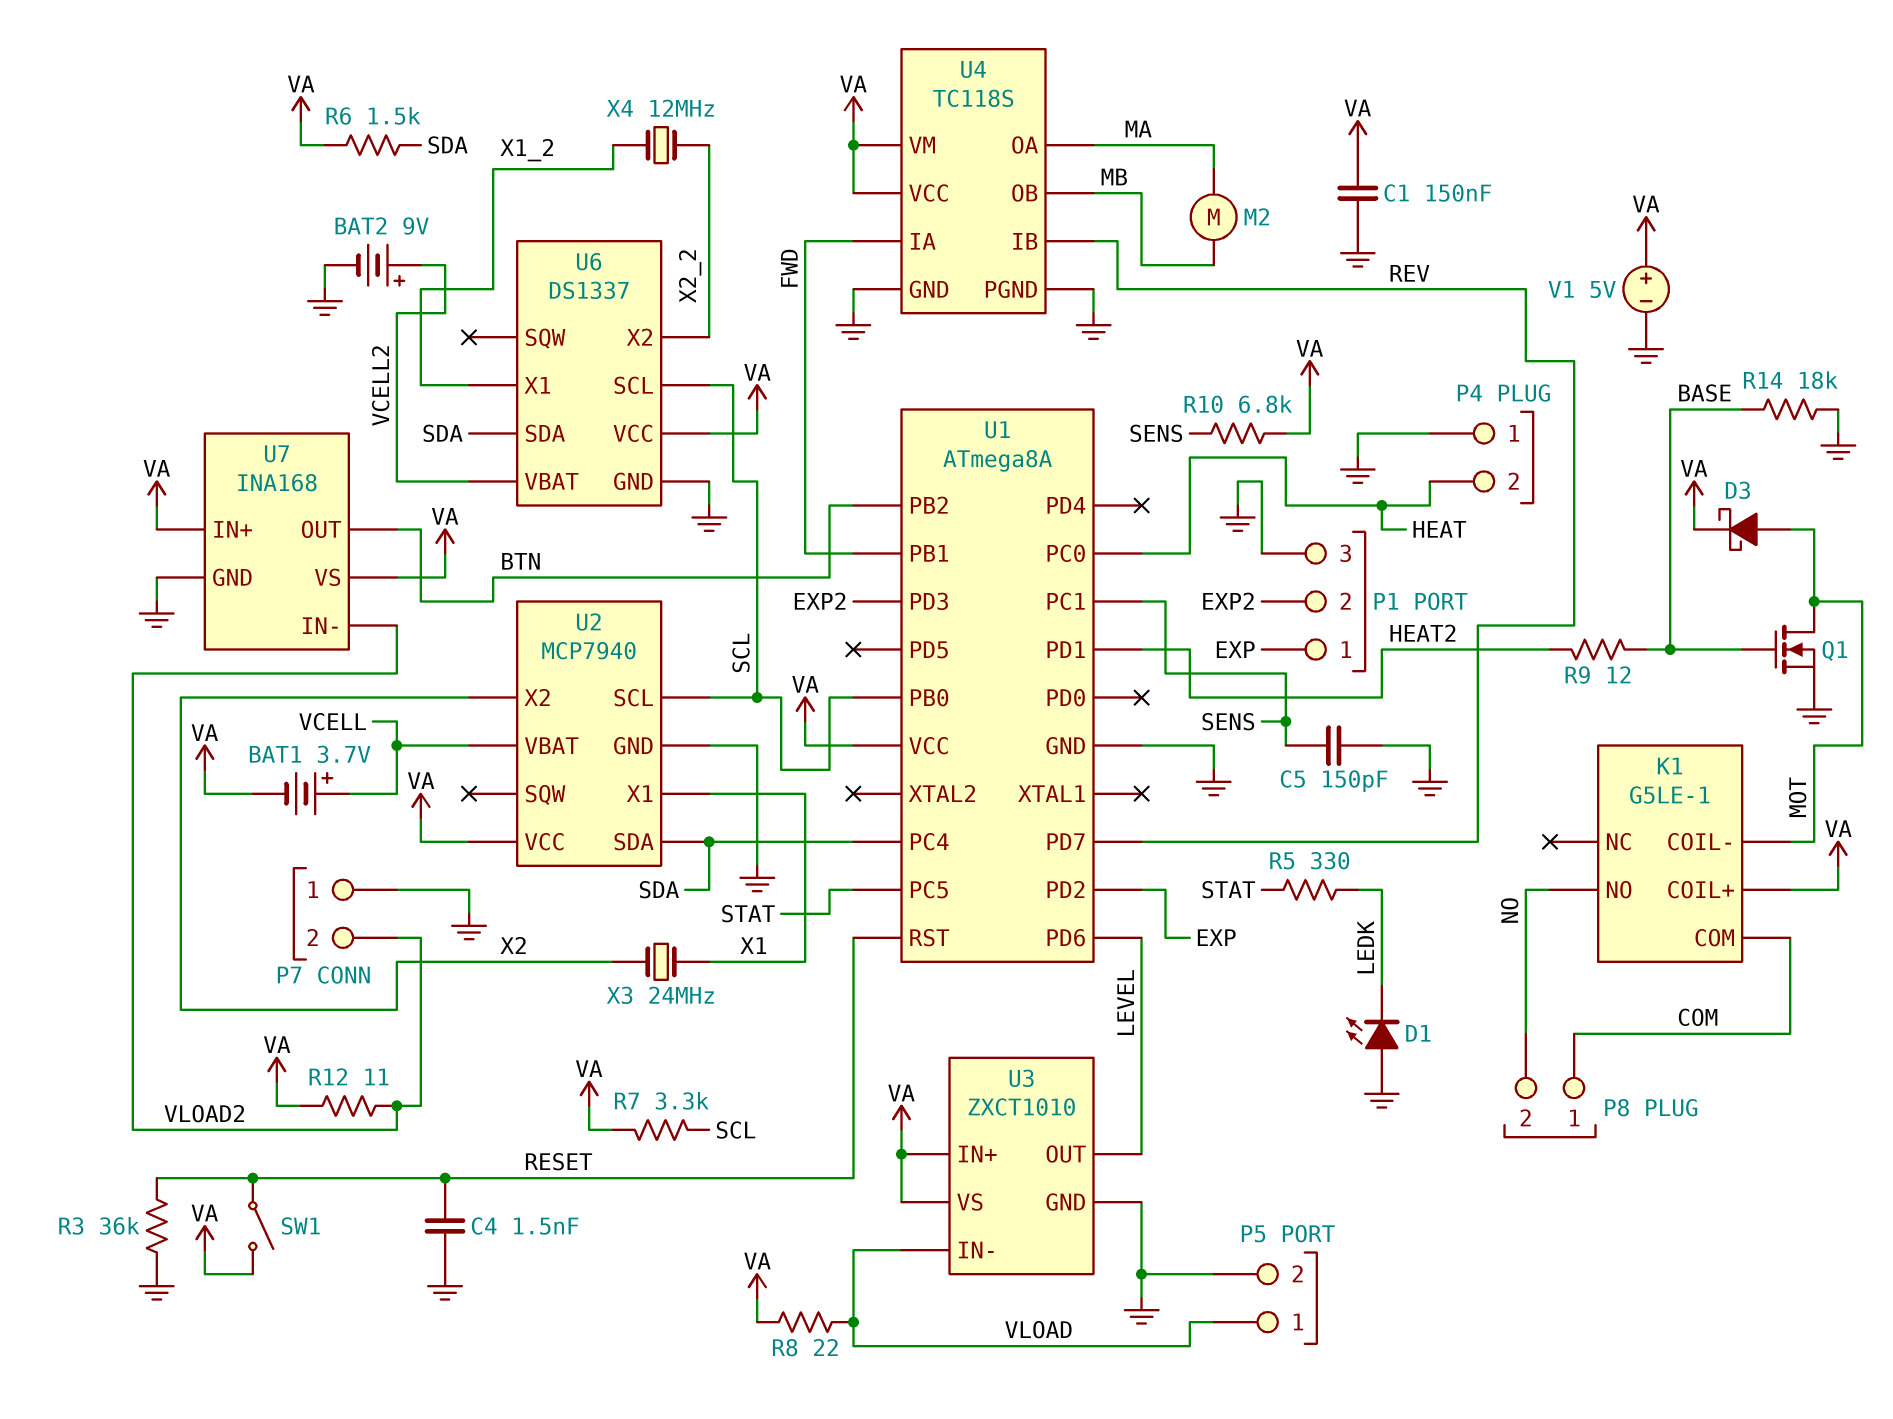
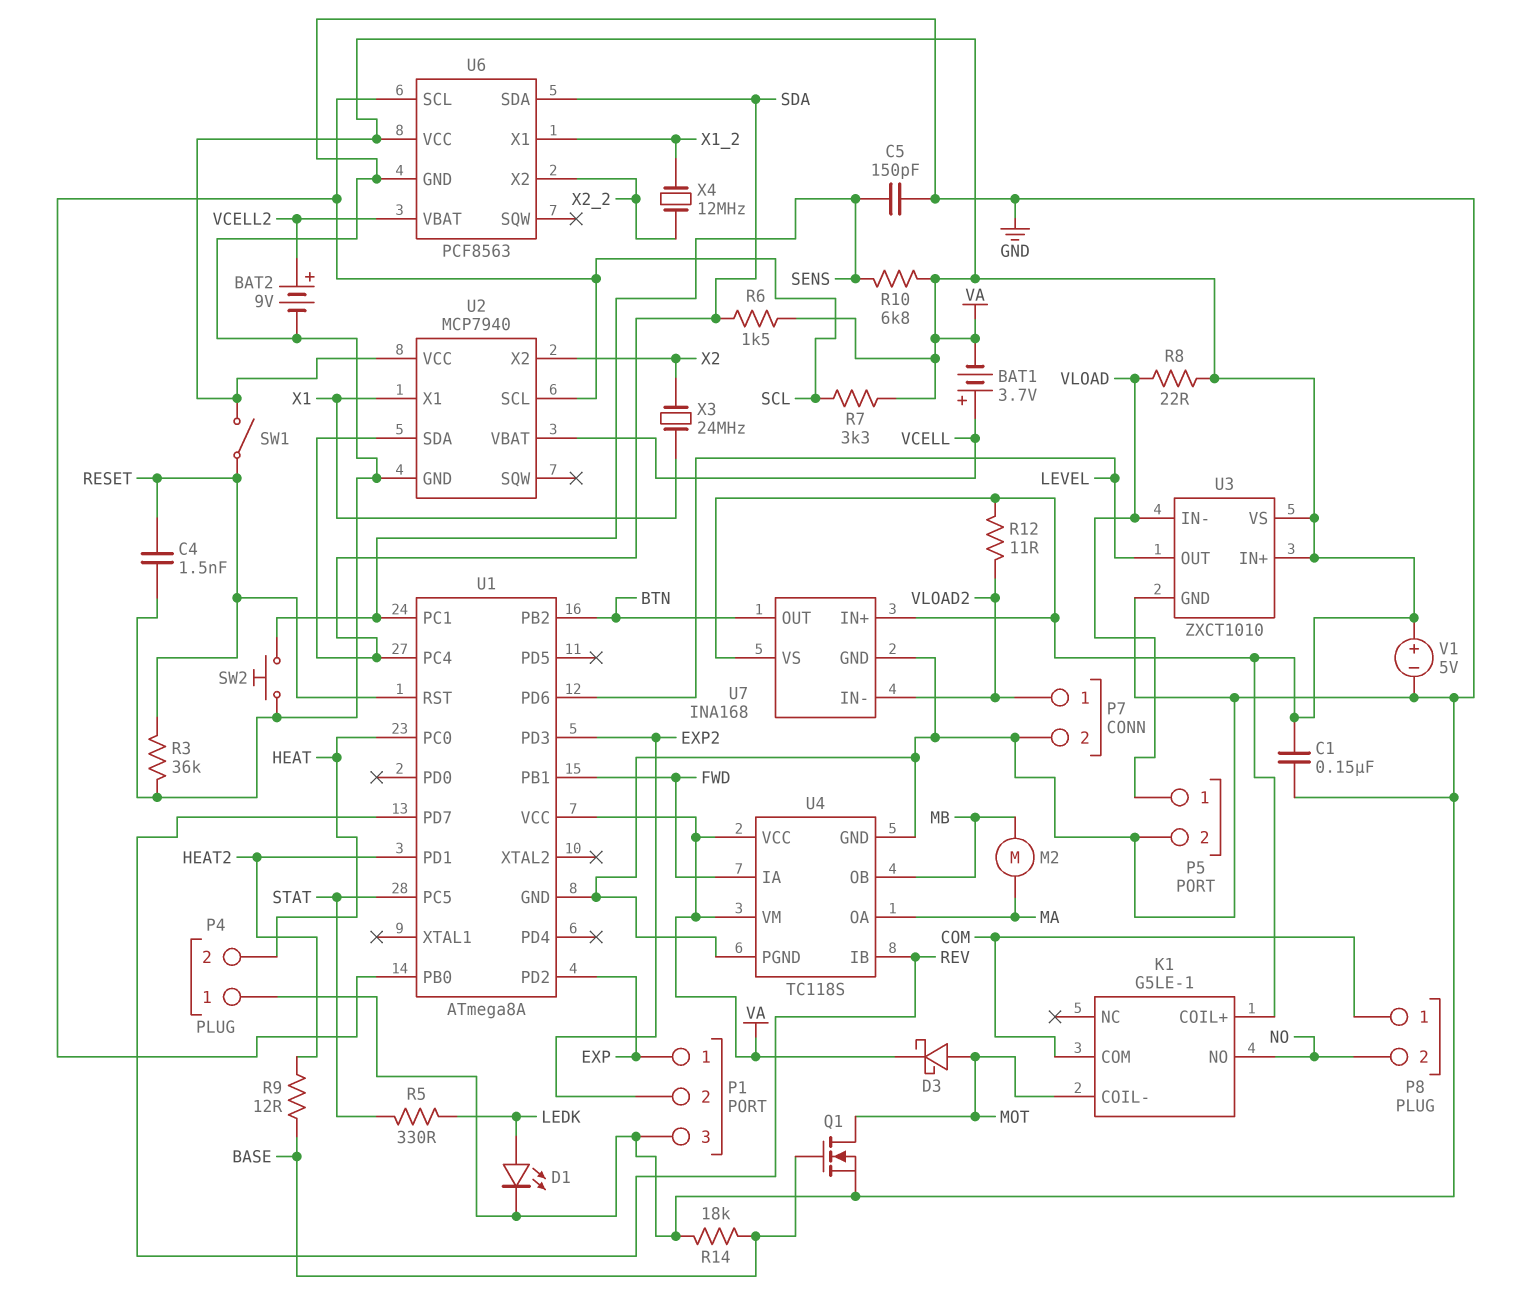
D1: LED (A GND, K LEDK) -> LED (A LEDK, K GND)
P7 pin 1: GND -> VLOAD2
P7 pin 2: VLOAD2 -> GND
SW2: none -> button (GND, SENS)
U6: DS1337 -> PCF8563

